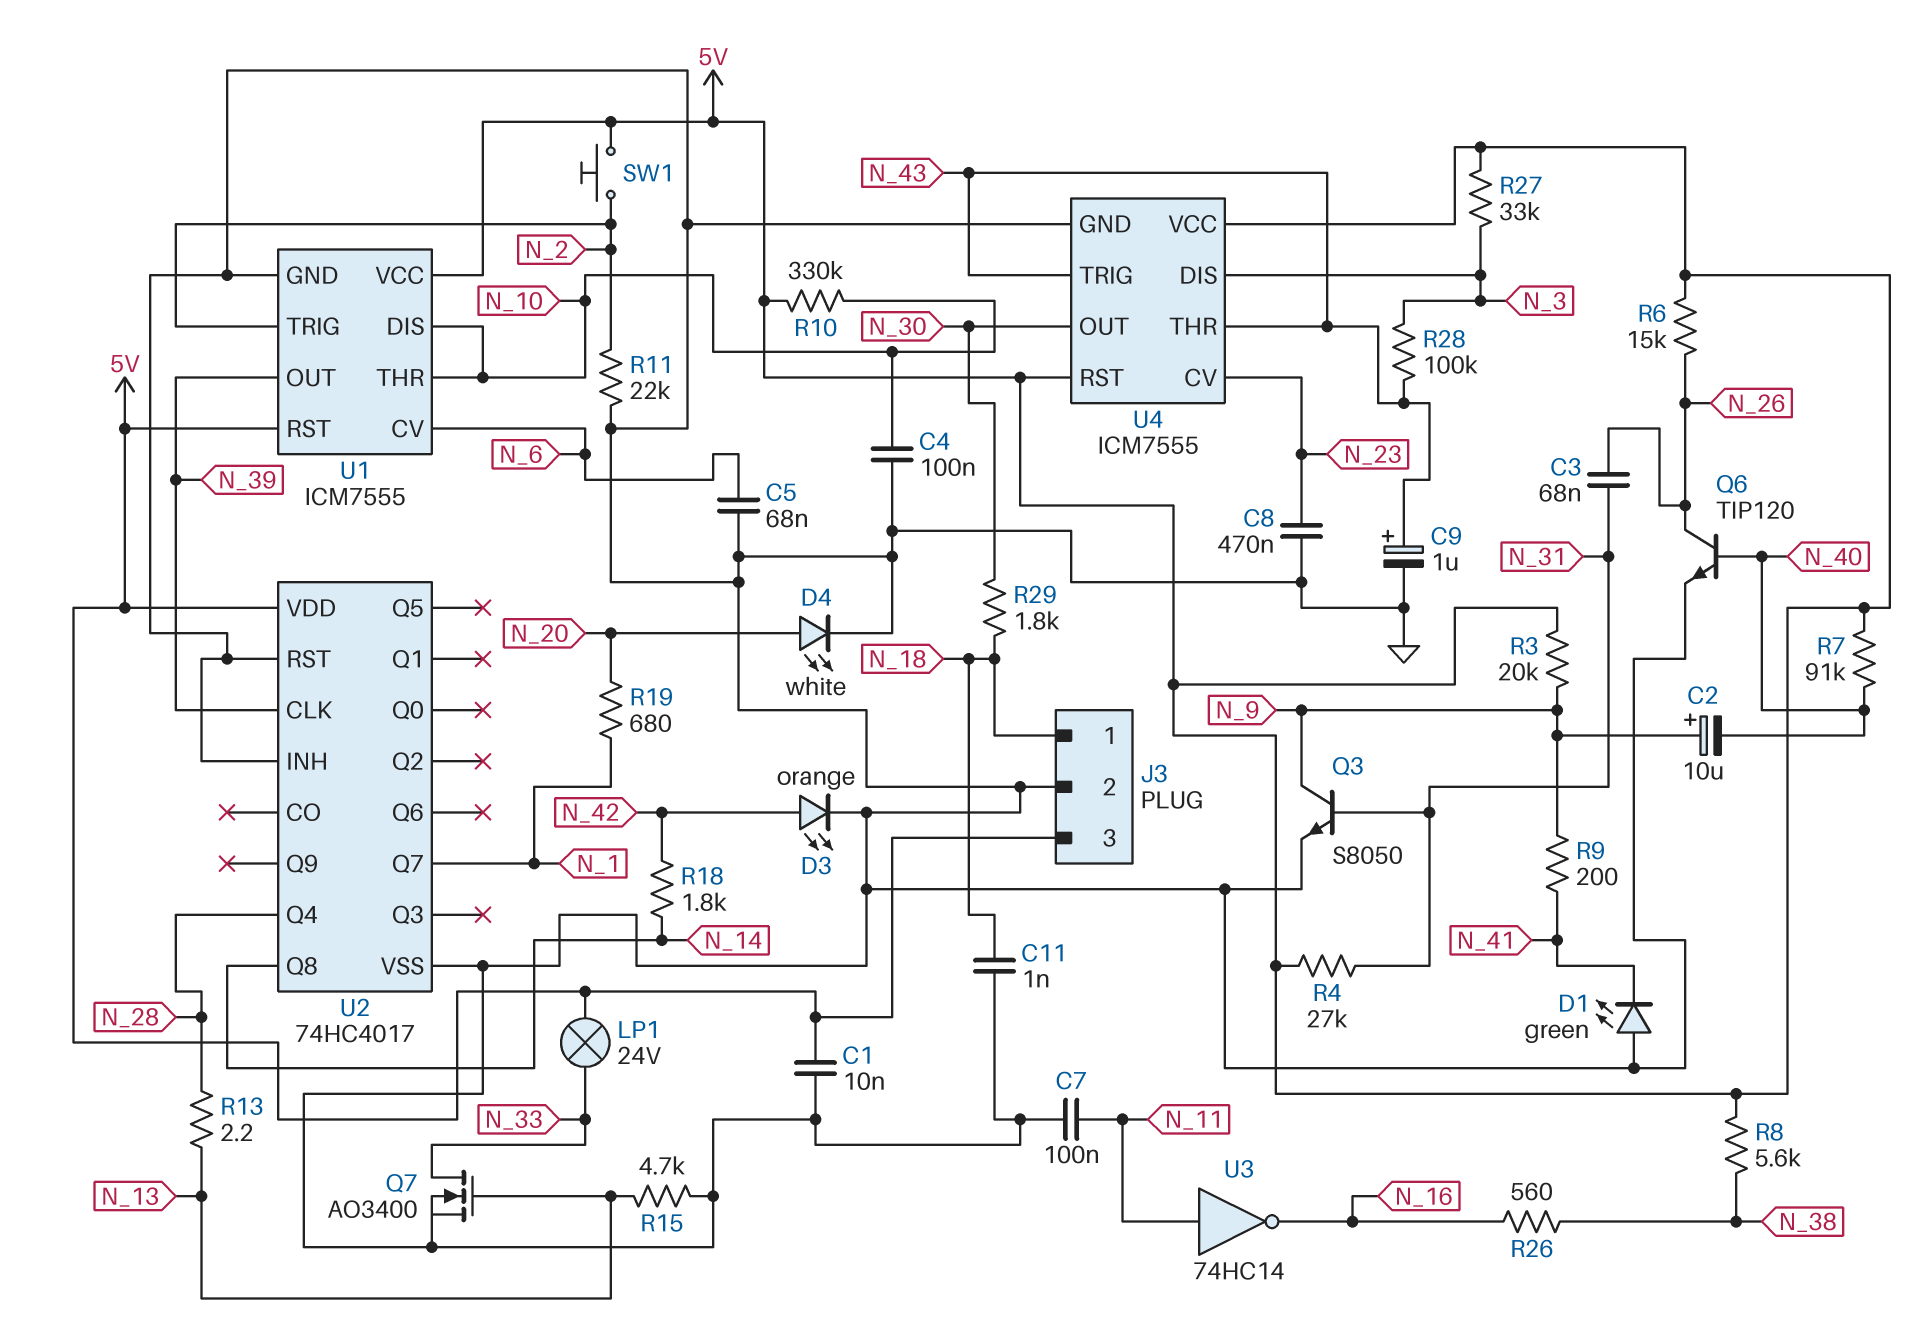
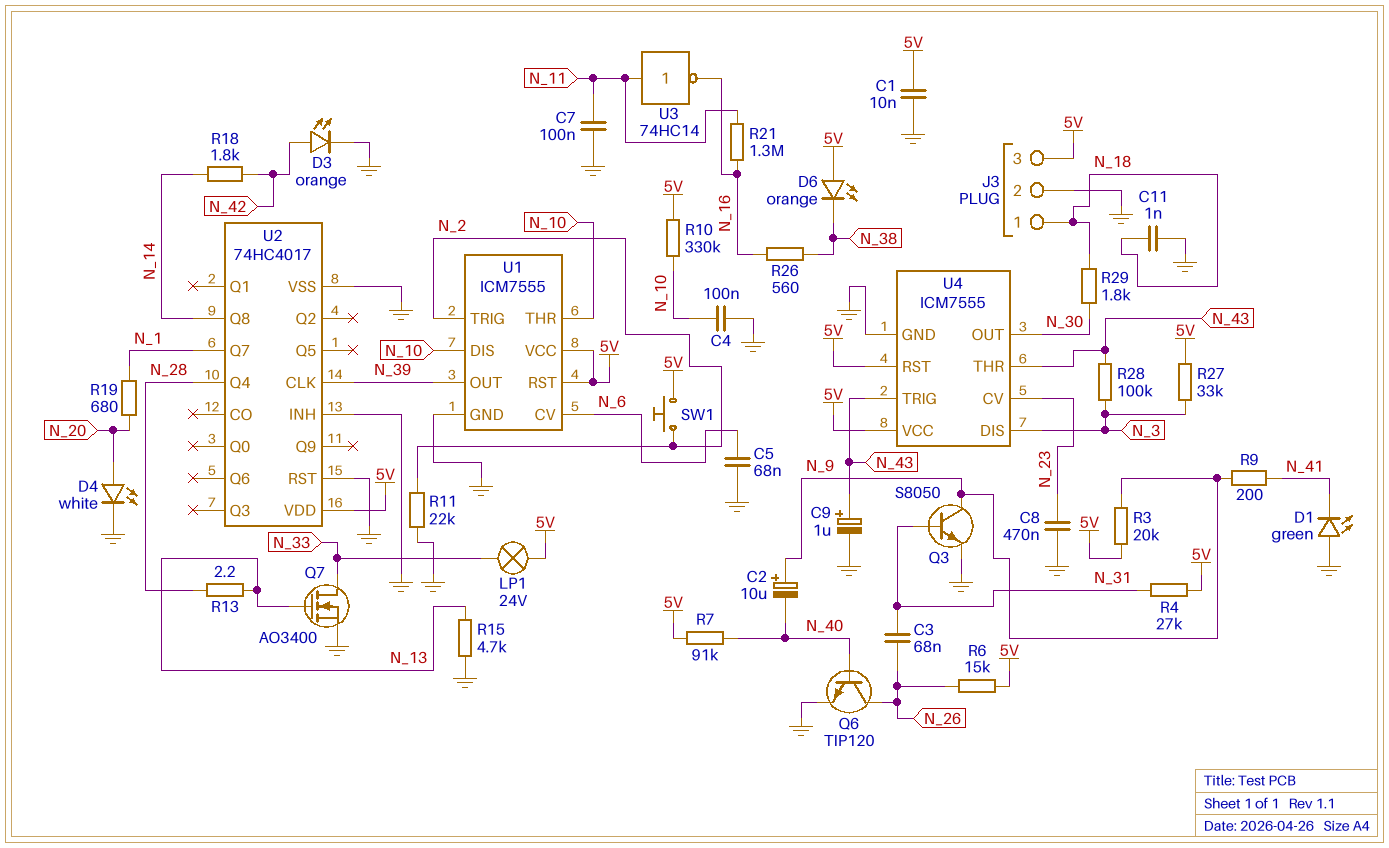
D6: none -> LED orange (A 5V, K N_38)
R8: 5.6k (5V, N_38) -> none
R21: none -> 1.3M (N_11, N_16)

